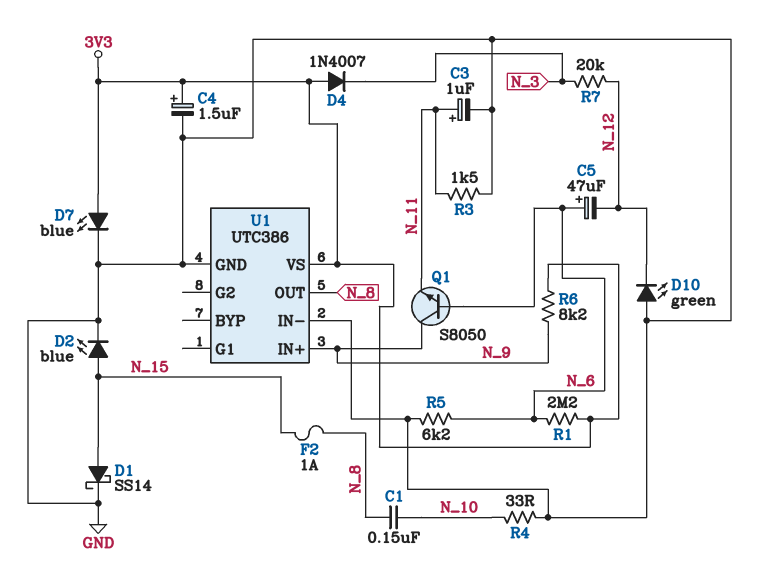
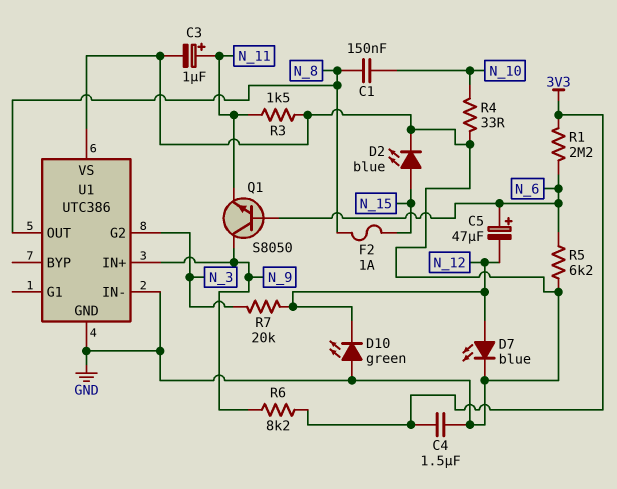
C4: 1.5uF (plus 3V3, minus GND) -> 1.5uF (3V3, GND)
D1: schottky SS14 (A N_15, K GND) -> none
D4: diode 1N4007 (A 3V3, K N_3) -> none
D7: LED blue (A 3V3, K GND) -> LED blue (A N_12, K GND)
U1 pin G2: none -> N_3
U1 pin VS: 3V3 -> GND

